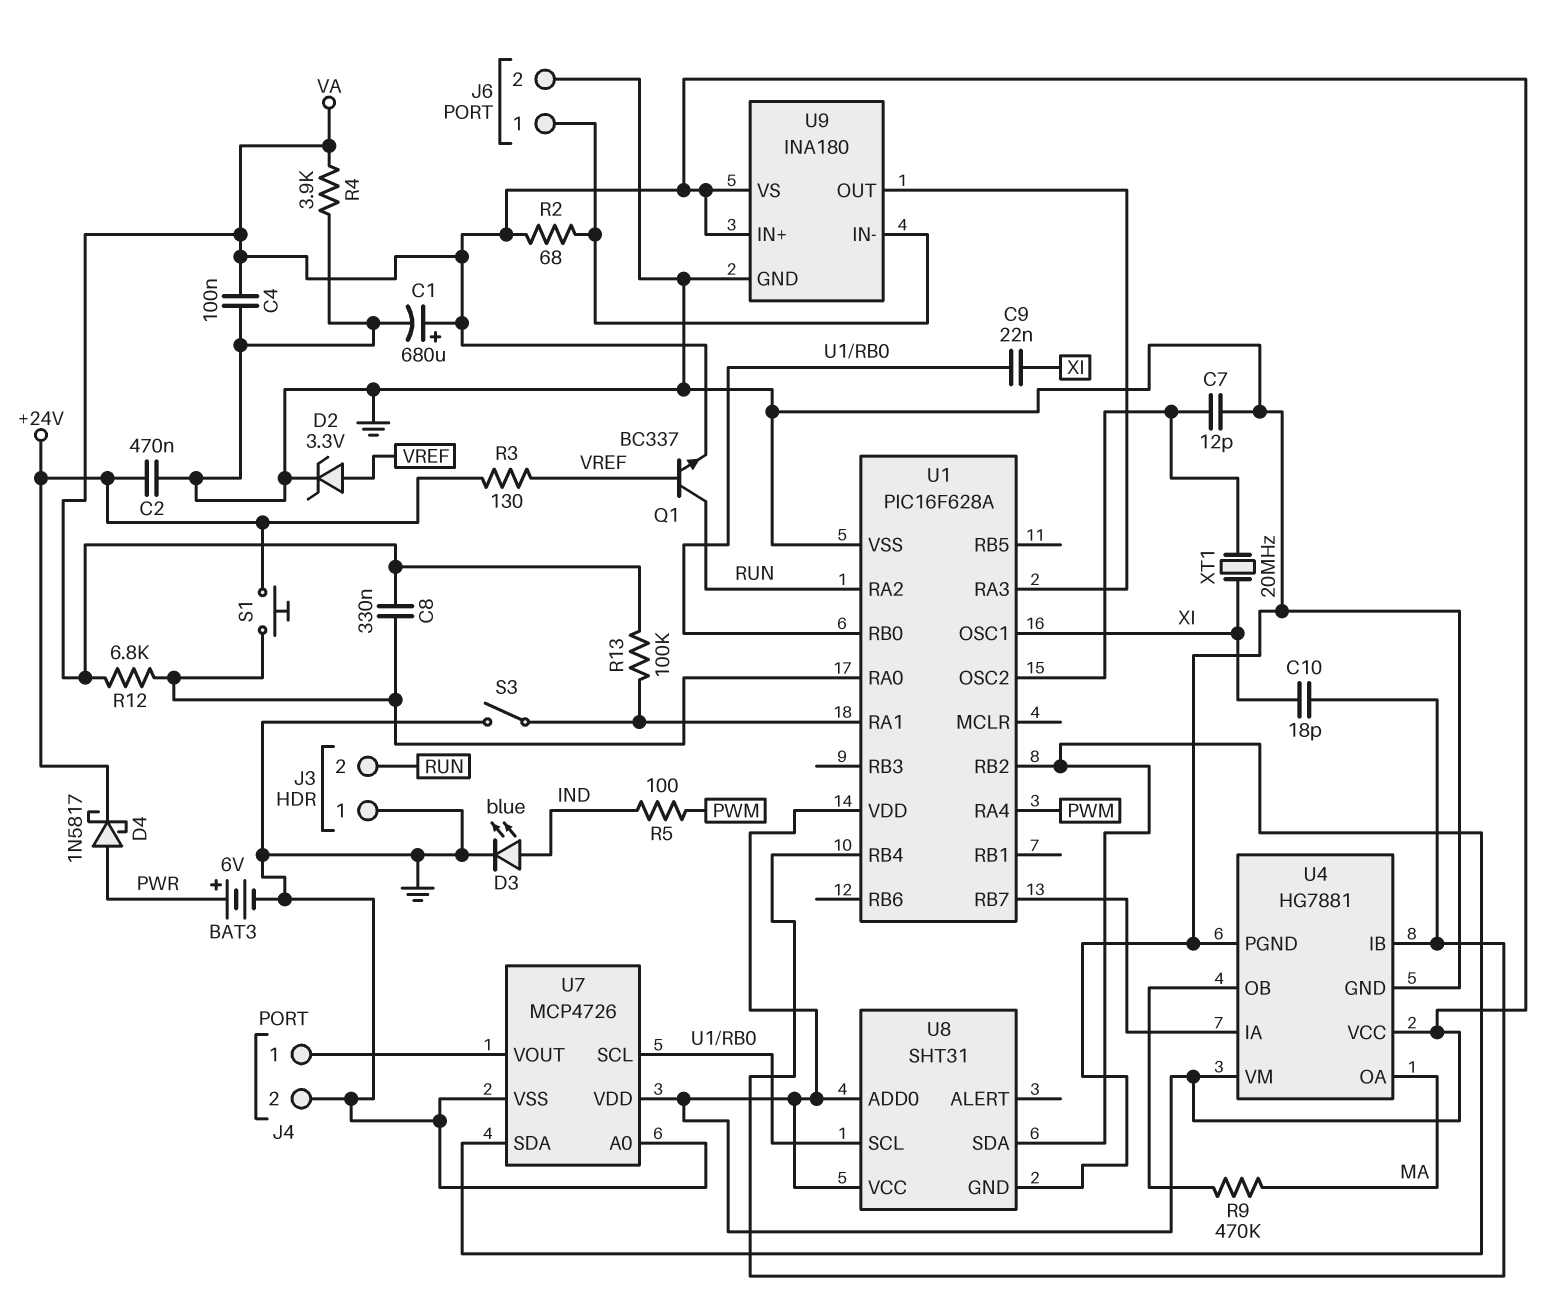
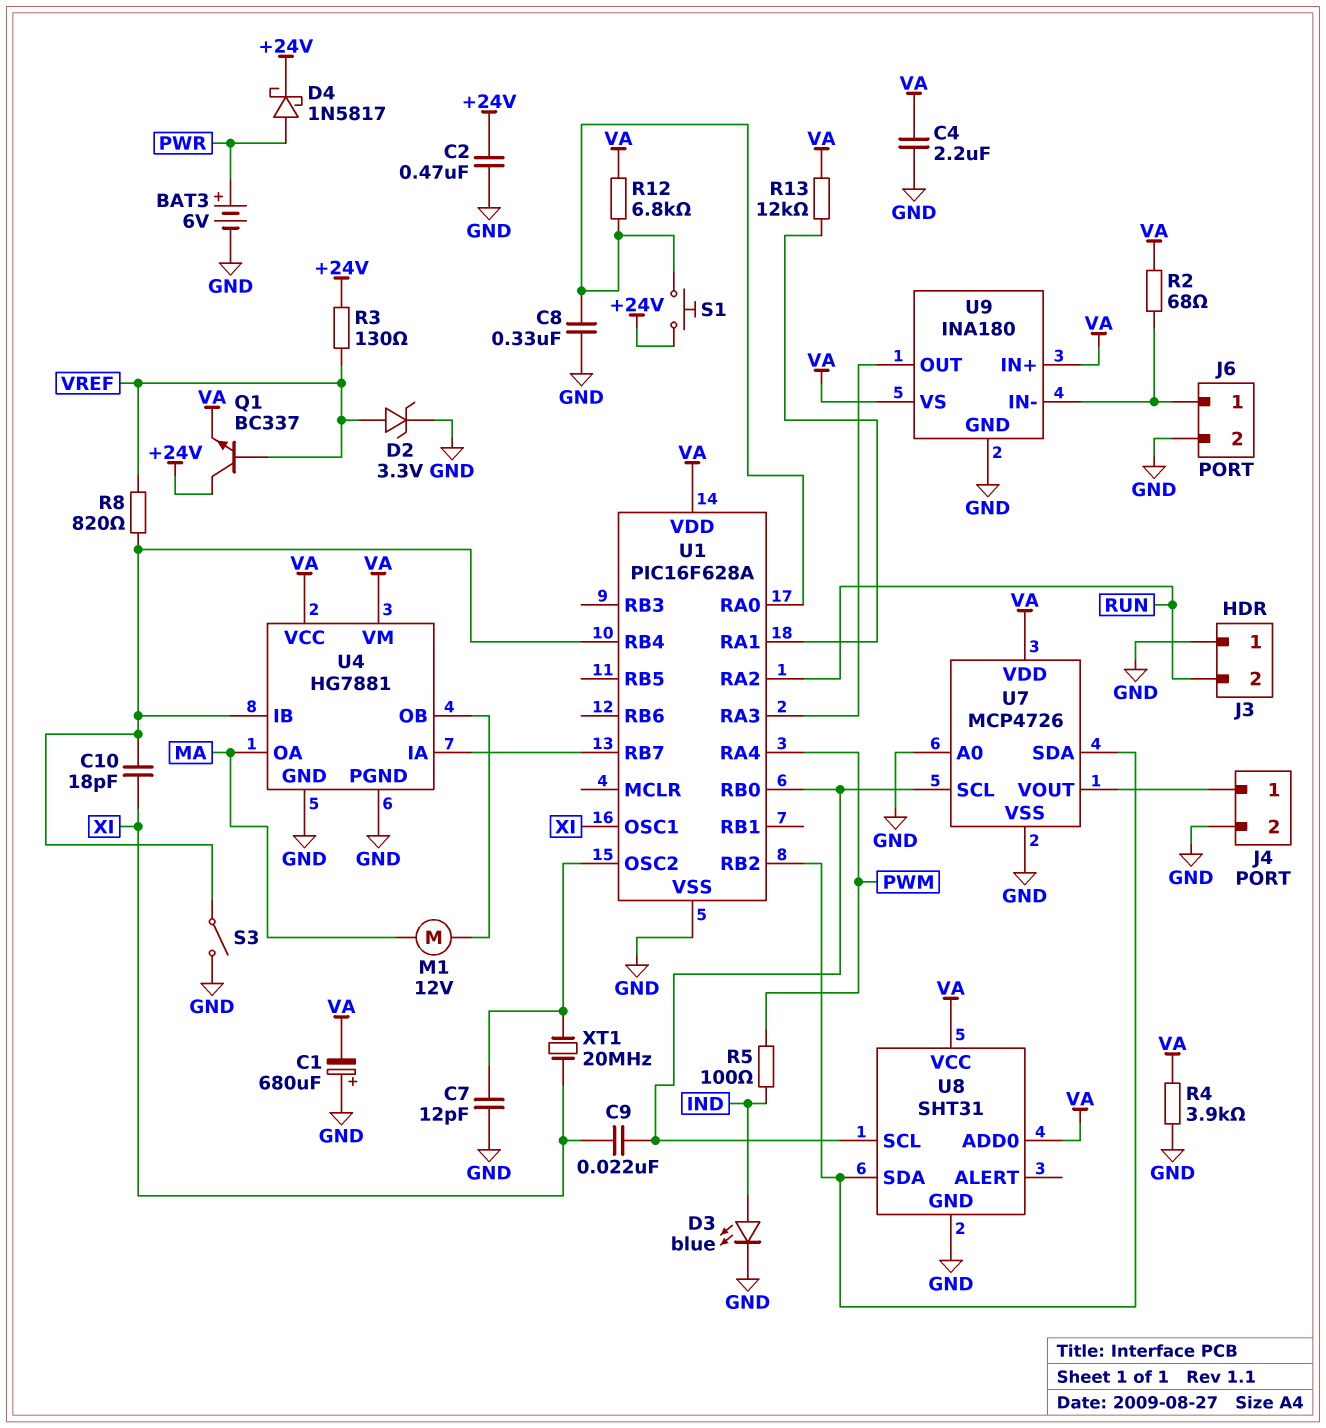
C1: 680uF (plus VA, minus GND) -> 680uF (plus GND, minus VA)
C4: 100nF (GND, VA) -> 2.2uF (GND, VA)
C8: 330nF (U1/RA0, VA) -> 330nF (GND, U1/RA0)
M1: none -> motor 12V (MA, U4/OB)
Q1: NPN BC337 (B VREF, C RUN, E VA) -> NPN BC337 (B VREF, C +24V, E VA)
R8: none -> 820 (U1/RB4, VREF)
R9: 470k (MA, U4/OB) -> none
R13: 100k (U1/RA1, VA) -> 12k (U1/RA1, VA)
S3: switch (GND, U1/RA1) -> switch (GND, U1/RB4)

